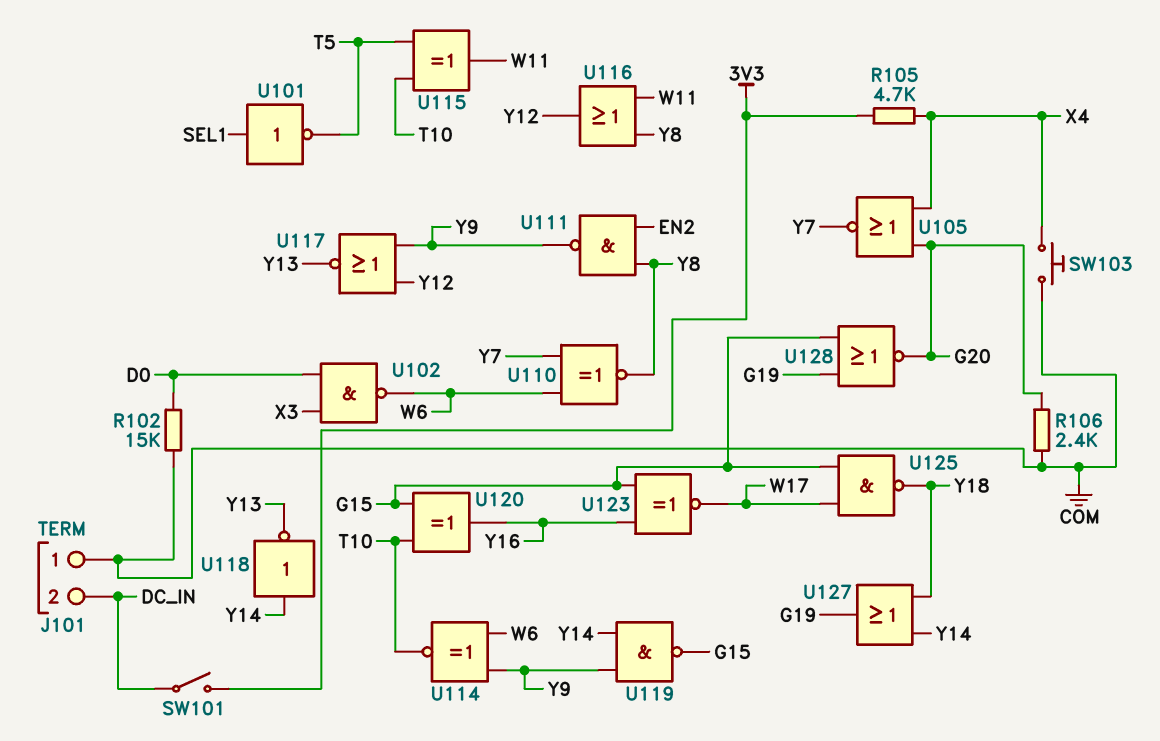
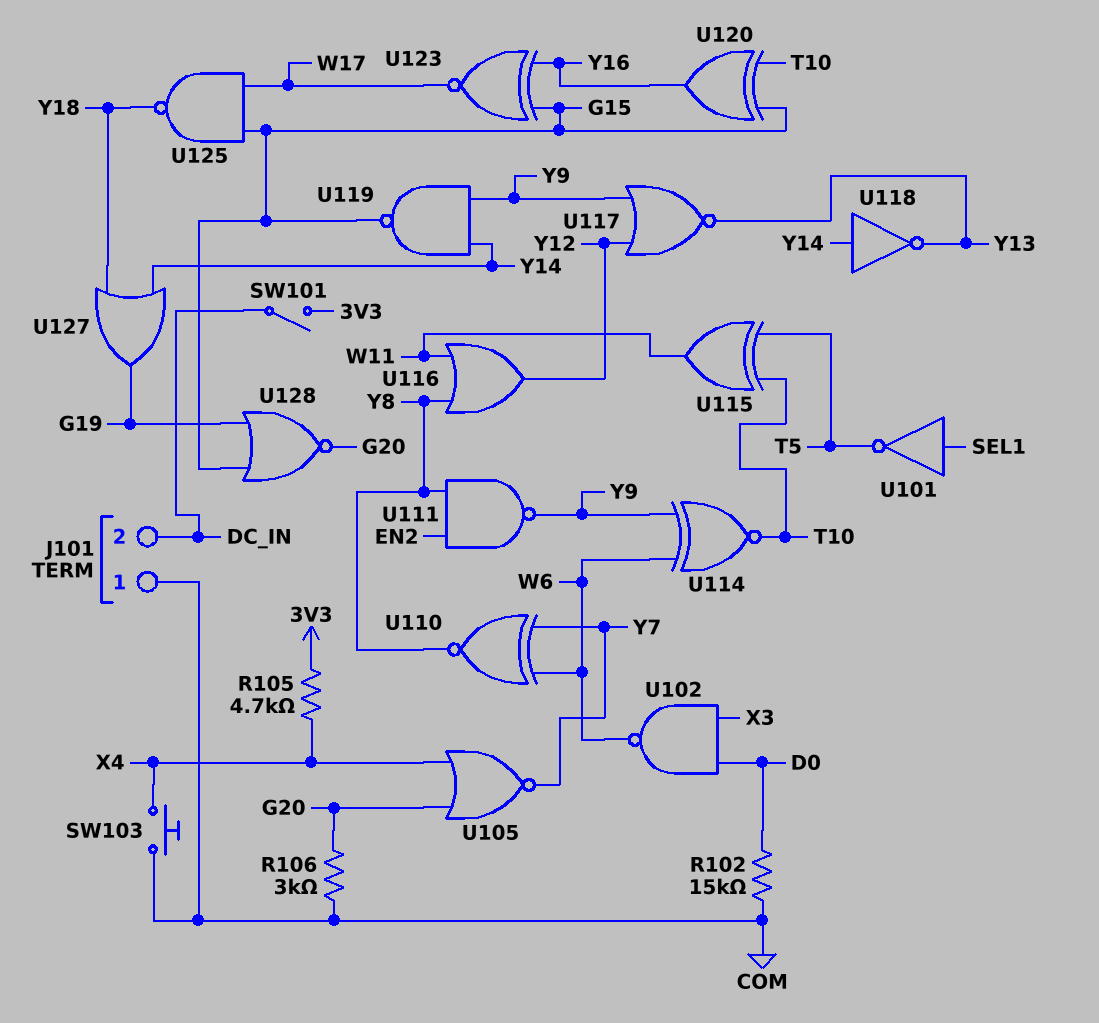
R106: 2.4k (COM, G20) -> 3k (COM, G20)

